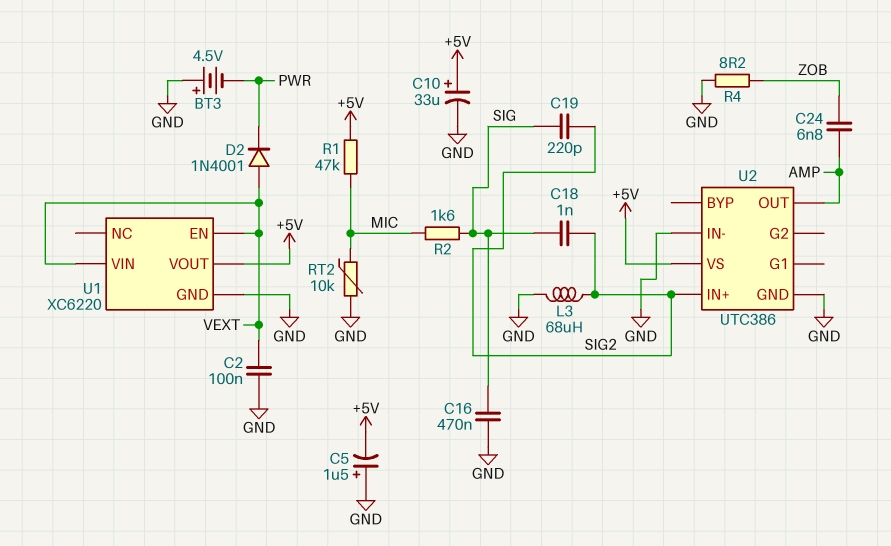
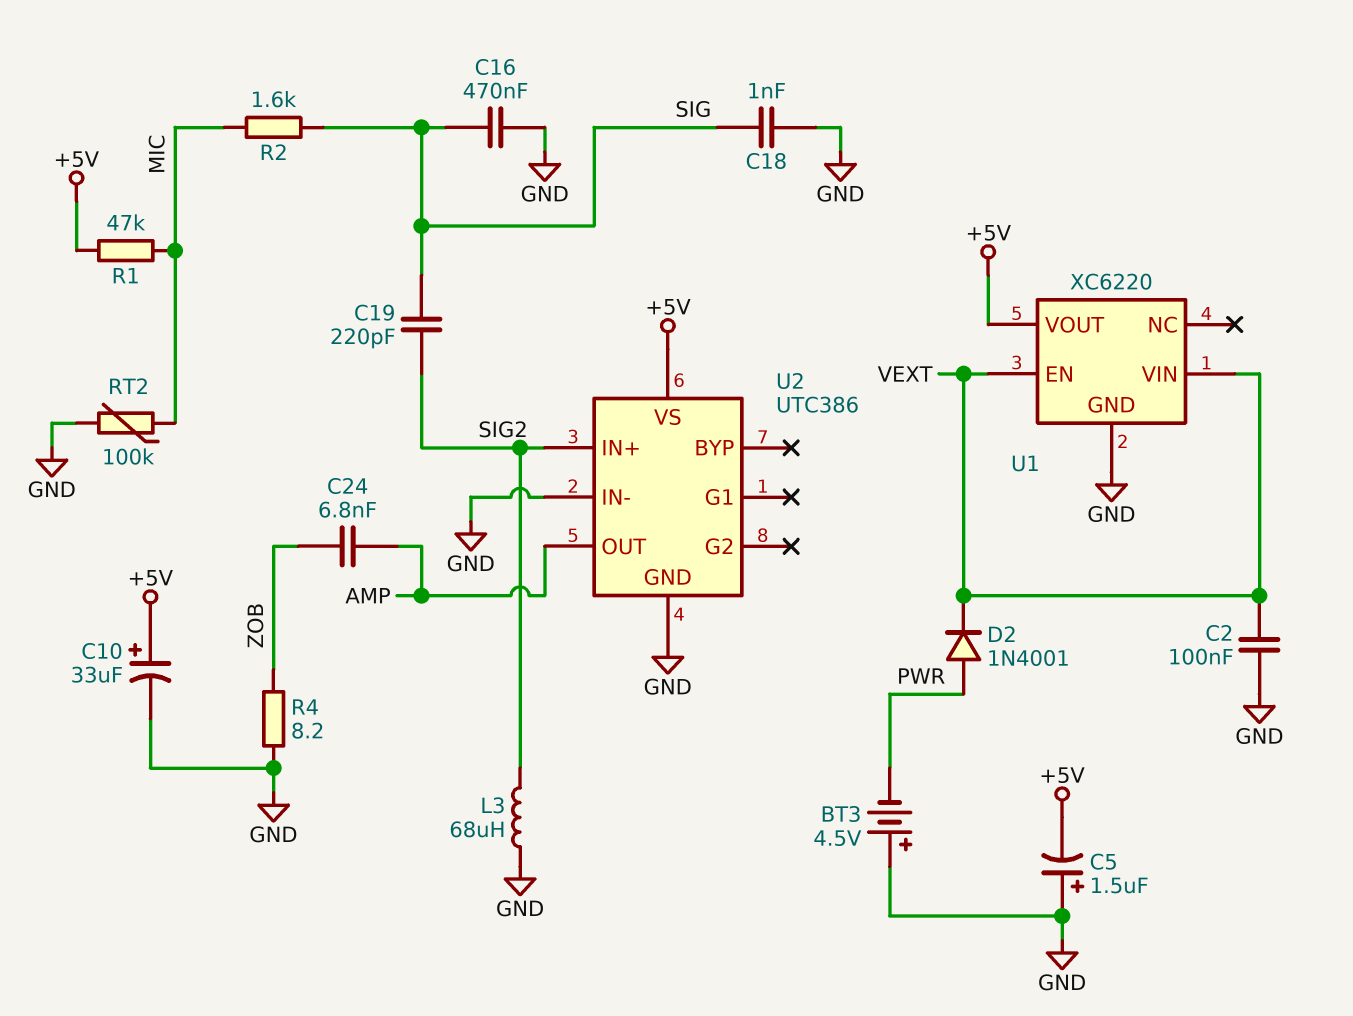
C18: 1nF (SIG, SIG2) -> 1nF (GND, SIG)
D2: diode 1N4001 (A VEXT, K PWR) -> diode 1N4001 (A PWR, K VEXT)
RT2: 10k (GND, MIC) -> 100k (GND, MIC)

